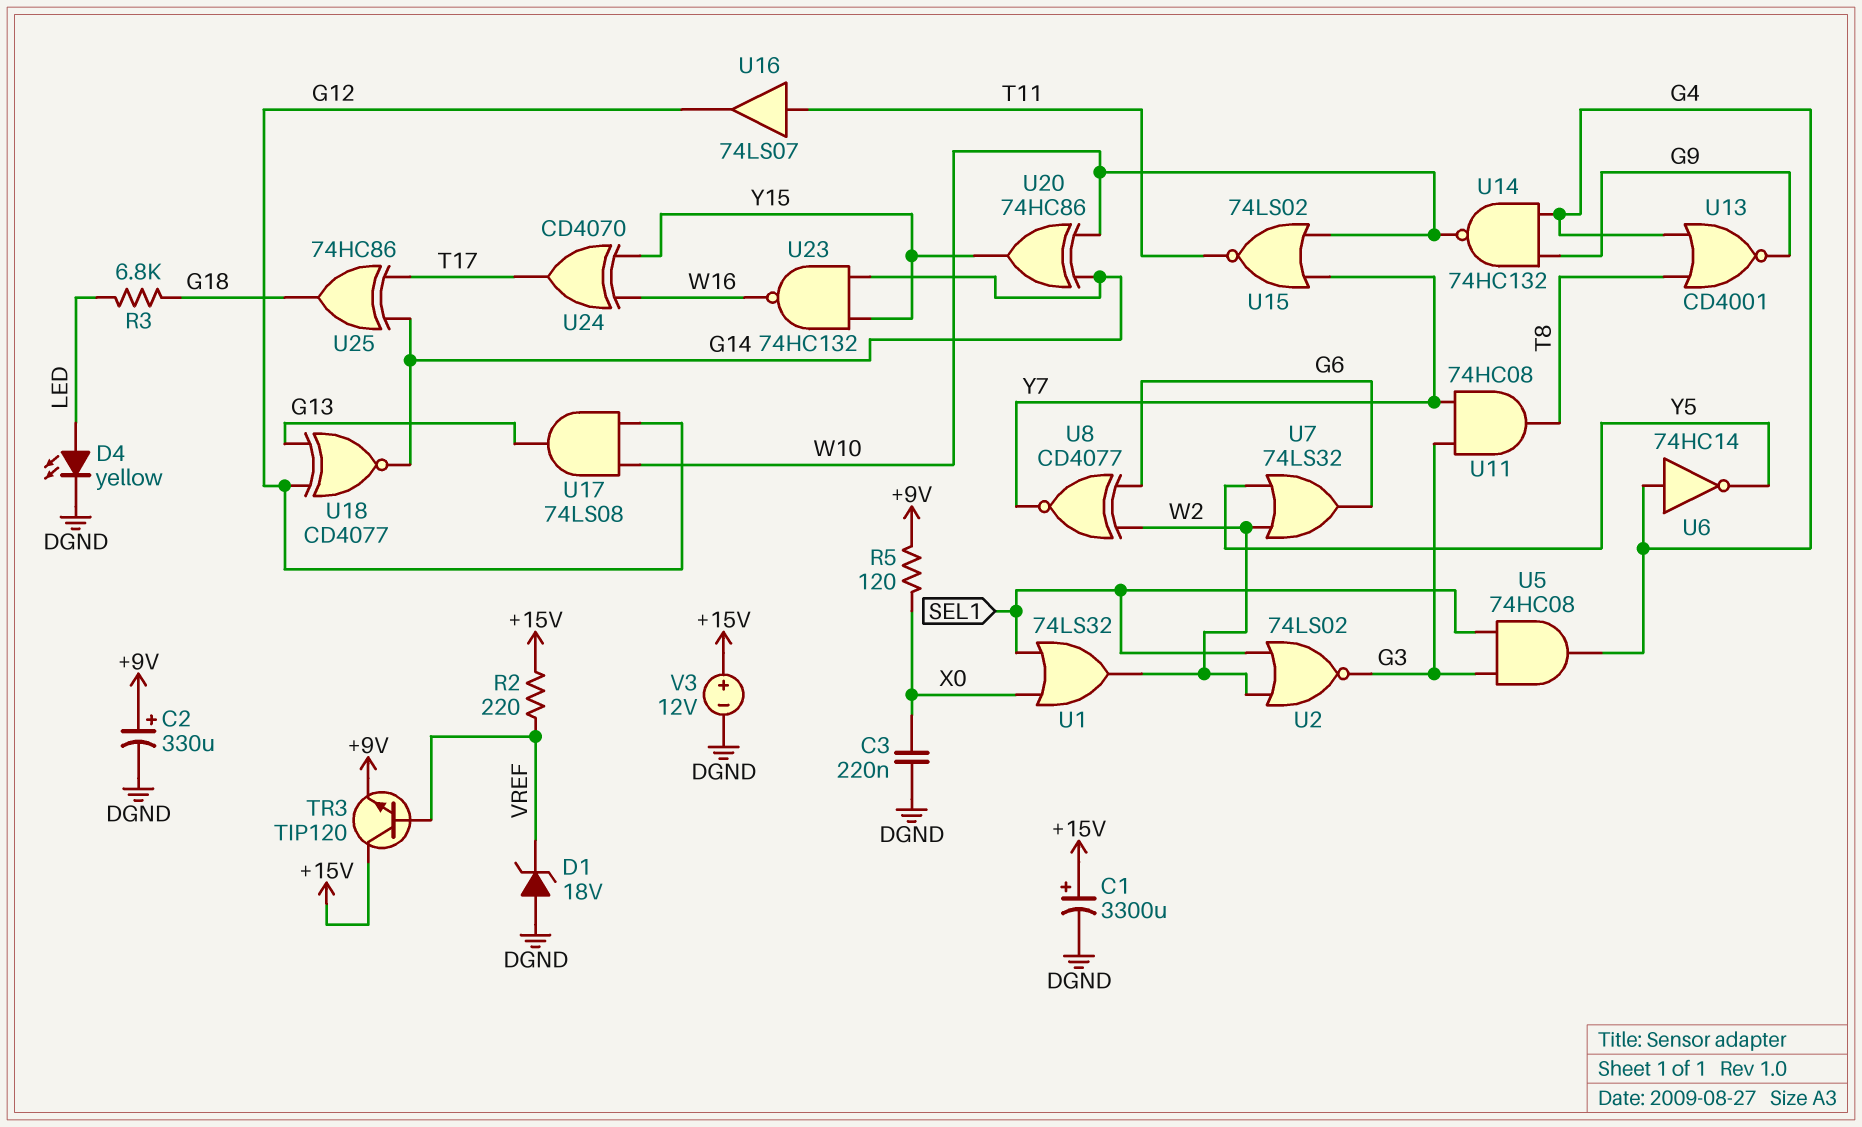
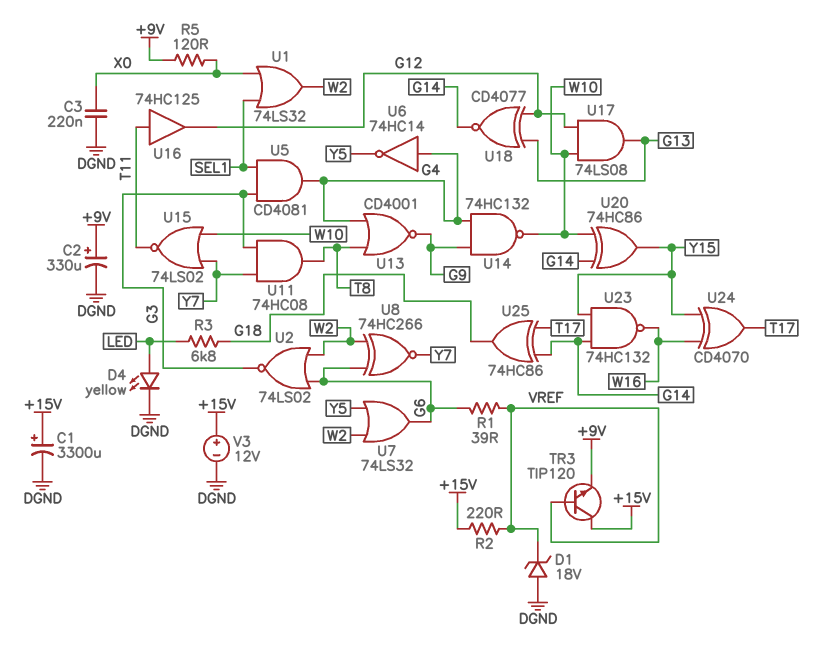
R1: none -> 39 (G6, VREF)
U2: NOR 74LS02 (in SEL1, in W2, out G3) -> NOR 74LS02 (in G6, in W2, out G3)
U5: AND 74HC08 (in G3, in SEL1, out G4) -> AND CD4081 (in G3, in SEL1, out G4)
U8: XNOR CD4077 (in G6, in W2, out Y7) -> XNOR 74HC266 (in G6, in W2, out Y7)
U16: buffer 74LS07 (in T11, out G12) -> buffer 74HC125 (in T11, out G12)

